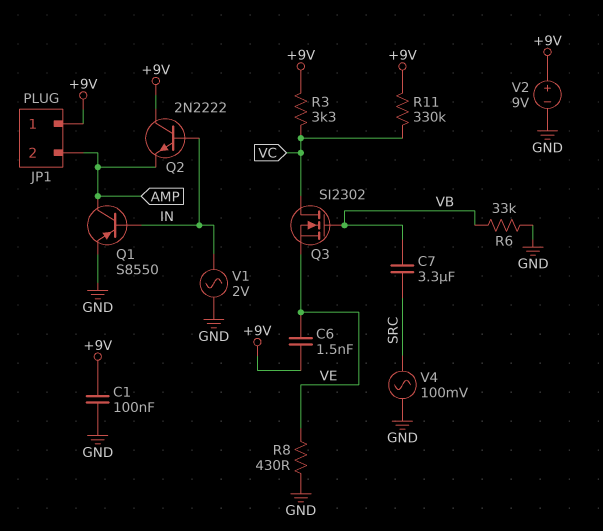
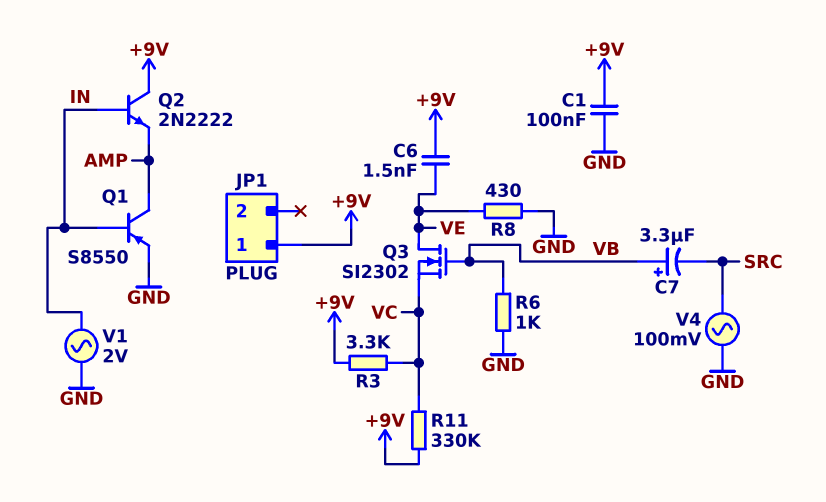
C7: 3.3uF (SRC, VB) -> 3.3uF (plus VB, minus SRC)
JP1 pin 2: AMP -> none
Q3: NMOS SI2302 (G VB, D VC, S VE) -> NMOS SI2302 (G VB, D VE, S VC)
R6: 33k (GND, VB) -> 1k (GND, VB)
V2: 9V (plus +9V, minus GND) -> none

